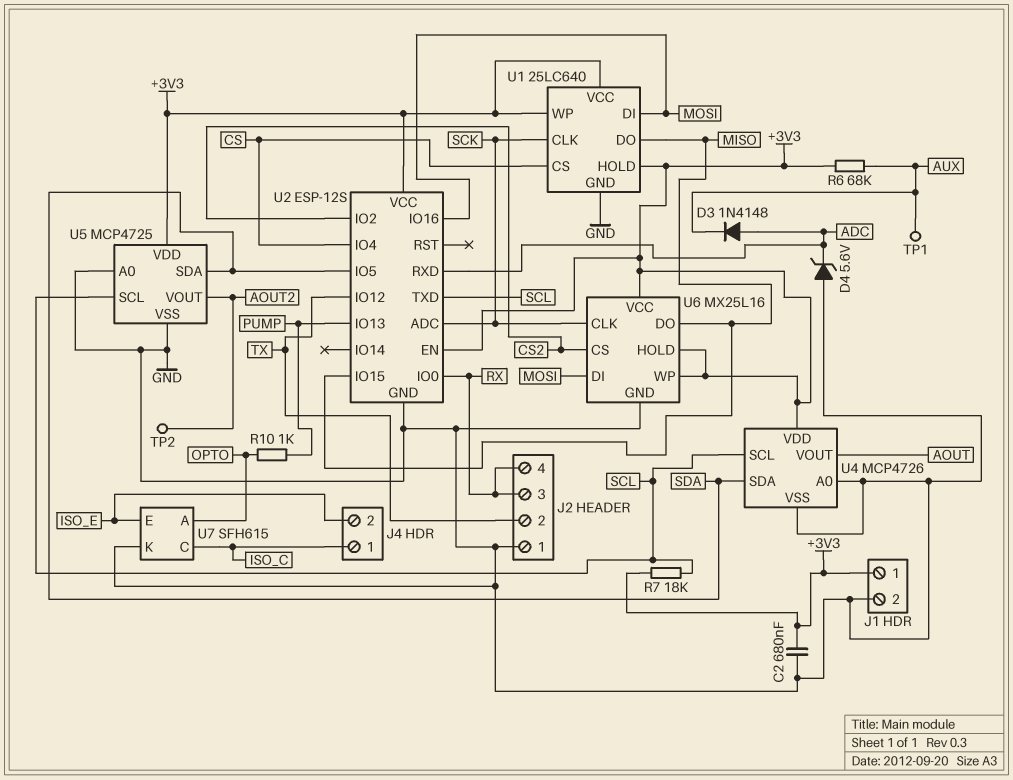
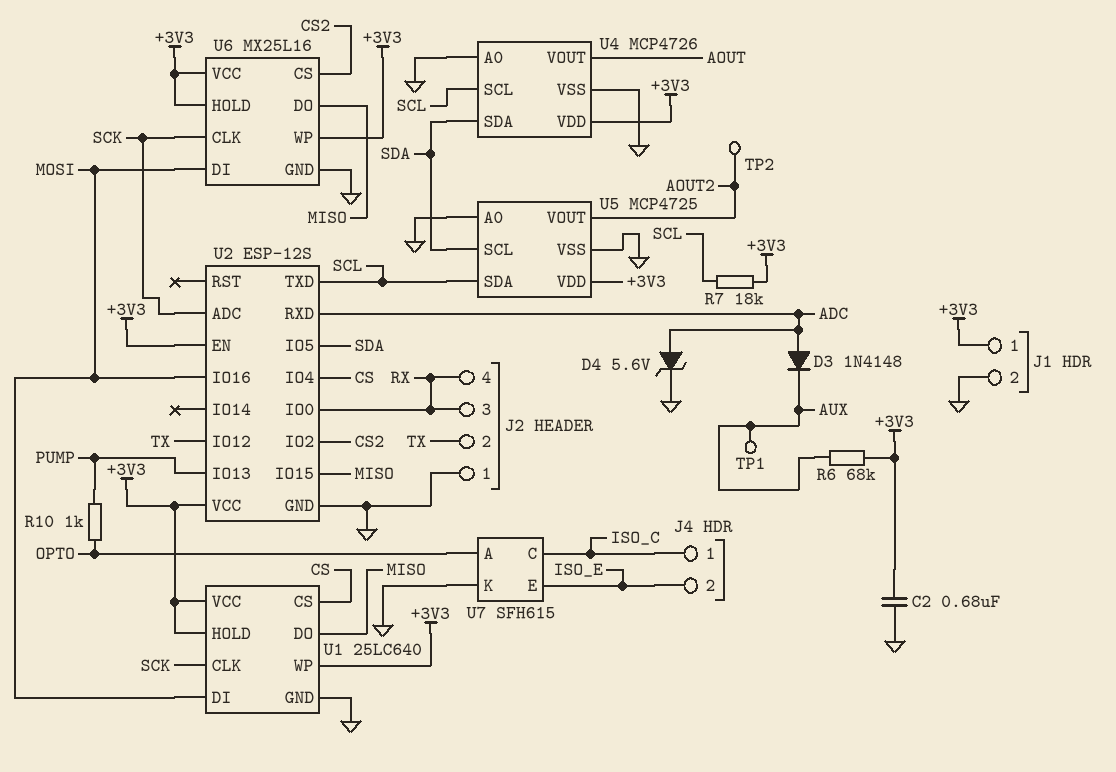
D4: zener 5.6V (A GND, K ADC) -> zener 5.6V (A ADC, K GND)
U5 pin SCL: SCL -> SDA
U5 pin SDA: SDA -> SCL

